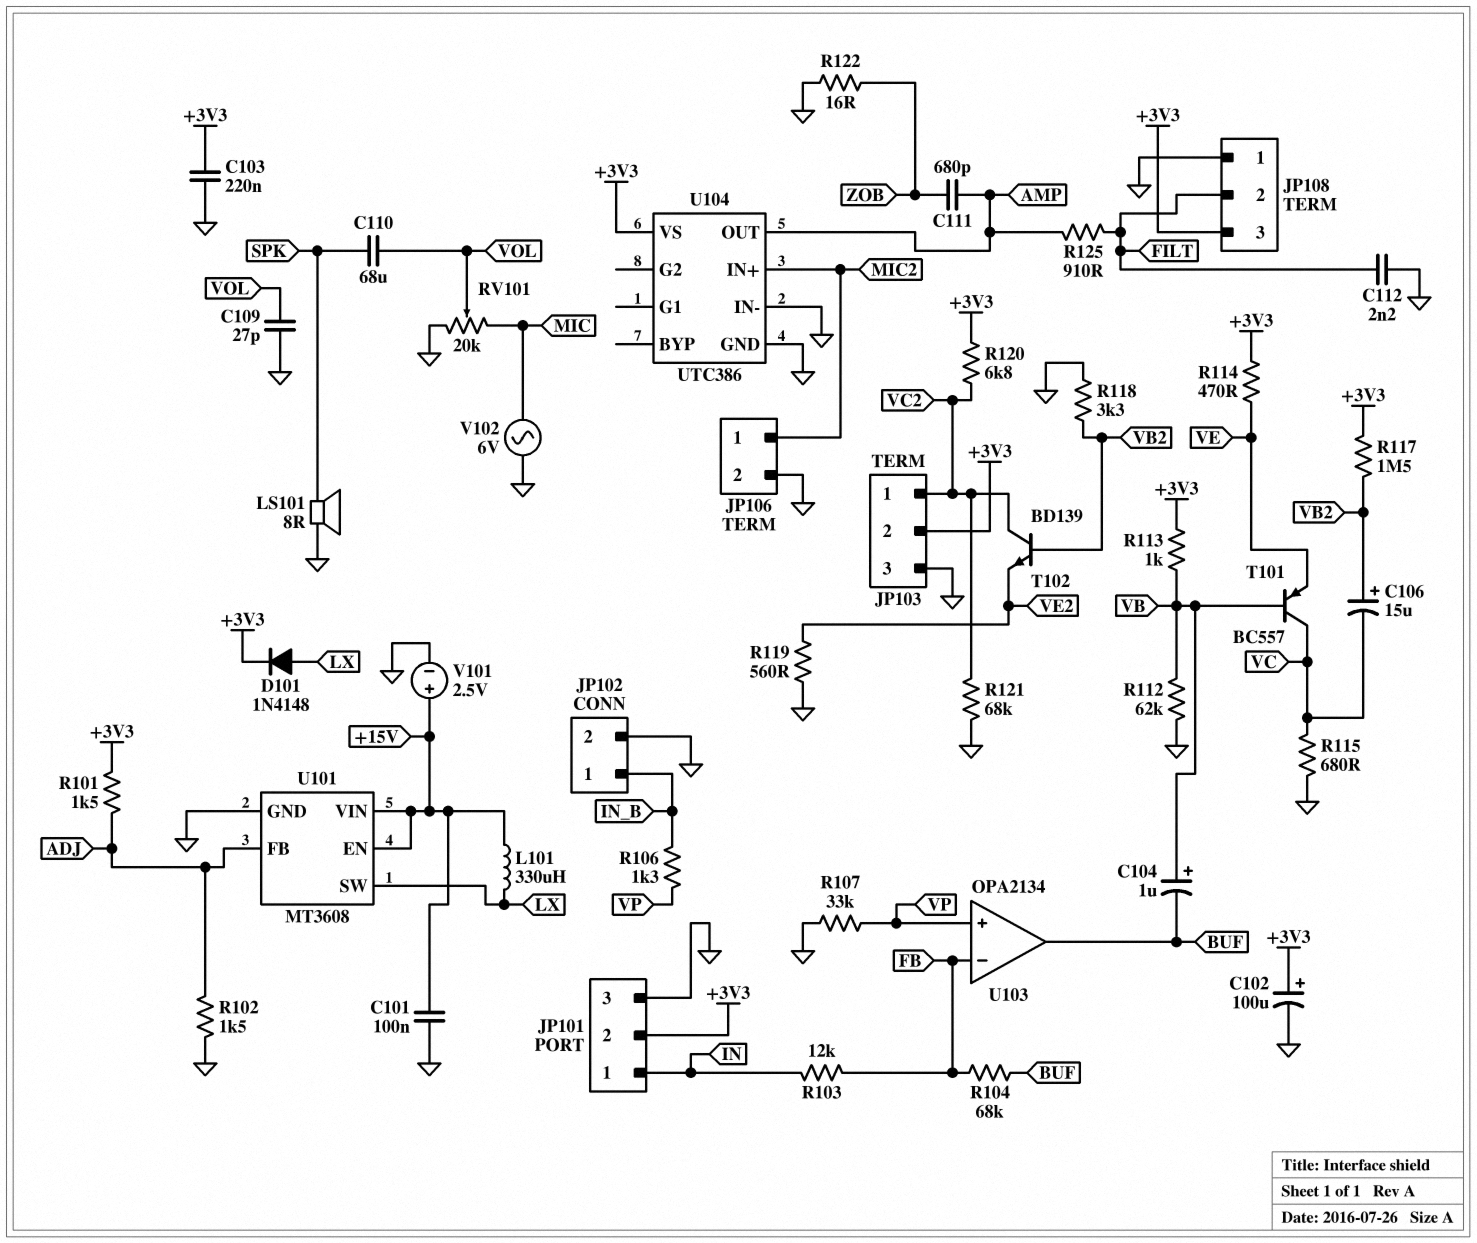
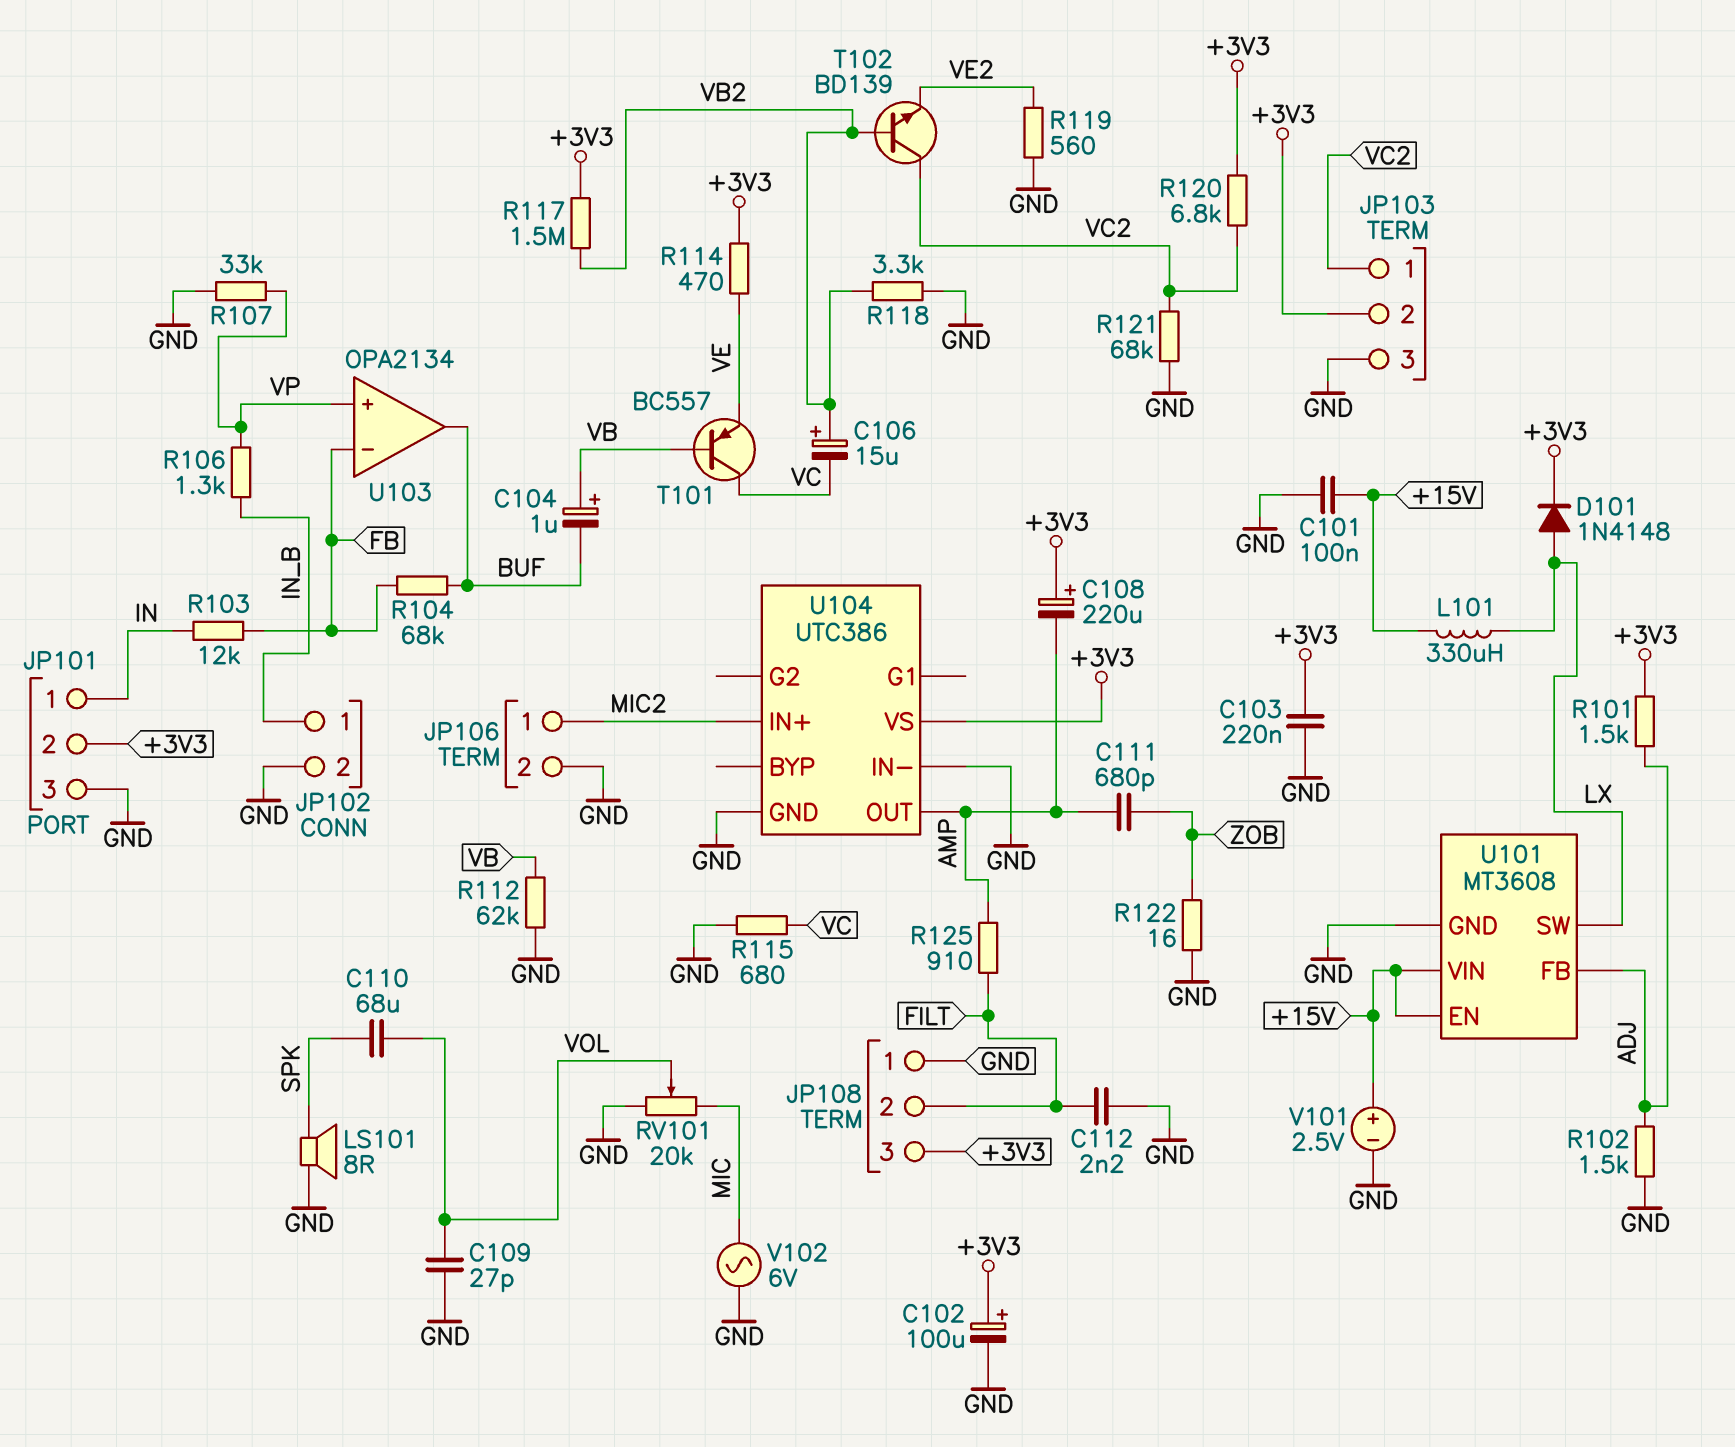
C108: none -> 220uF (plus +3V3, minus AMP)
R113: 1k (+3V3, VB) -> none

